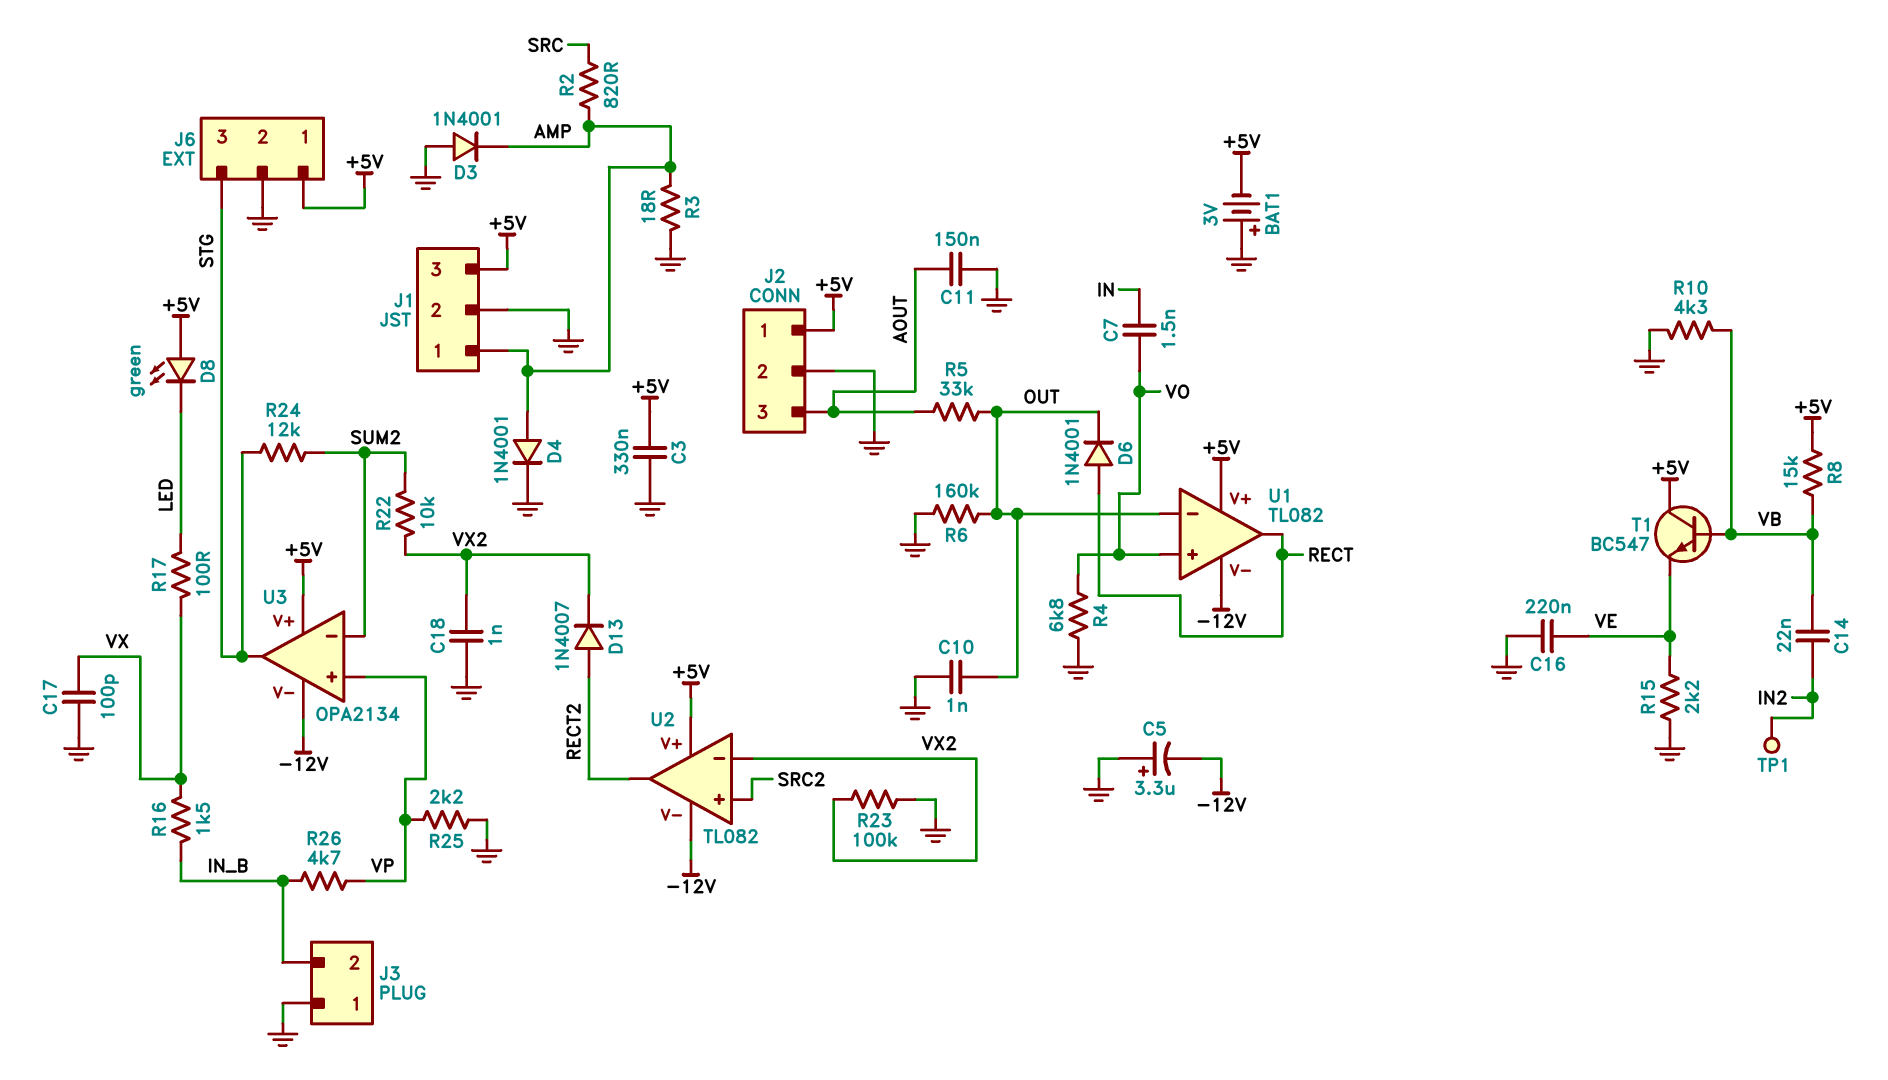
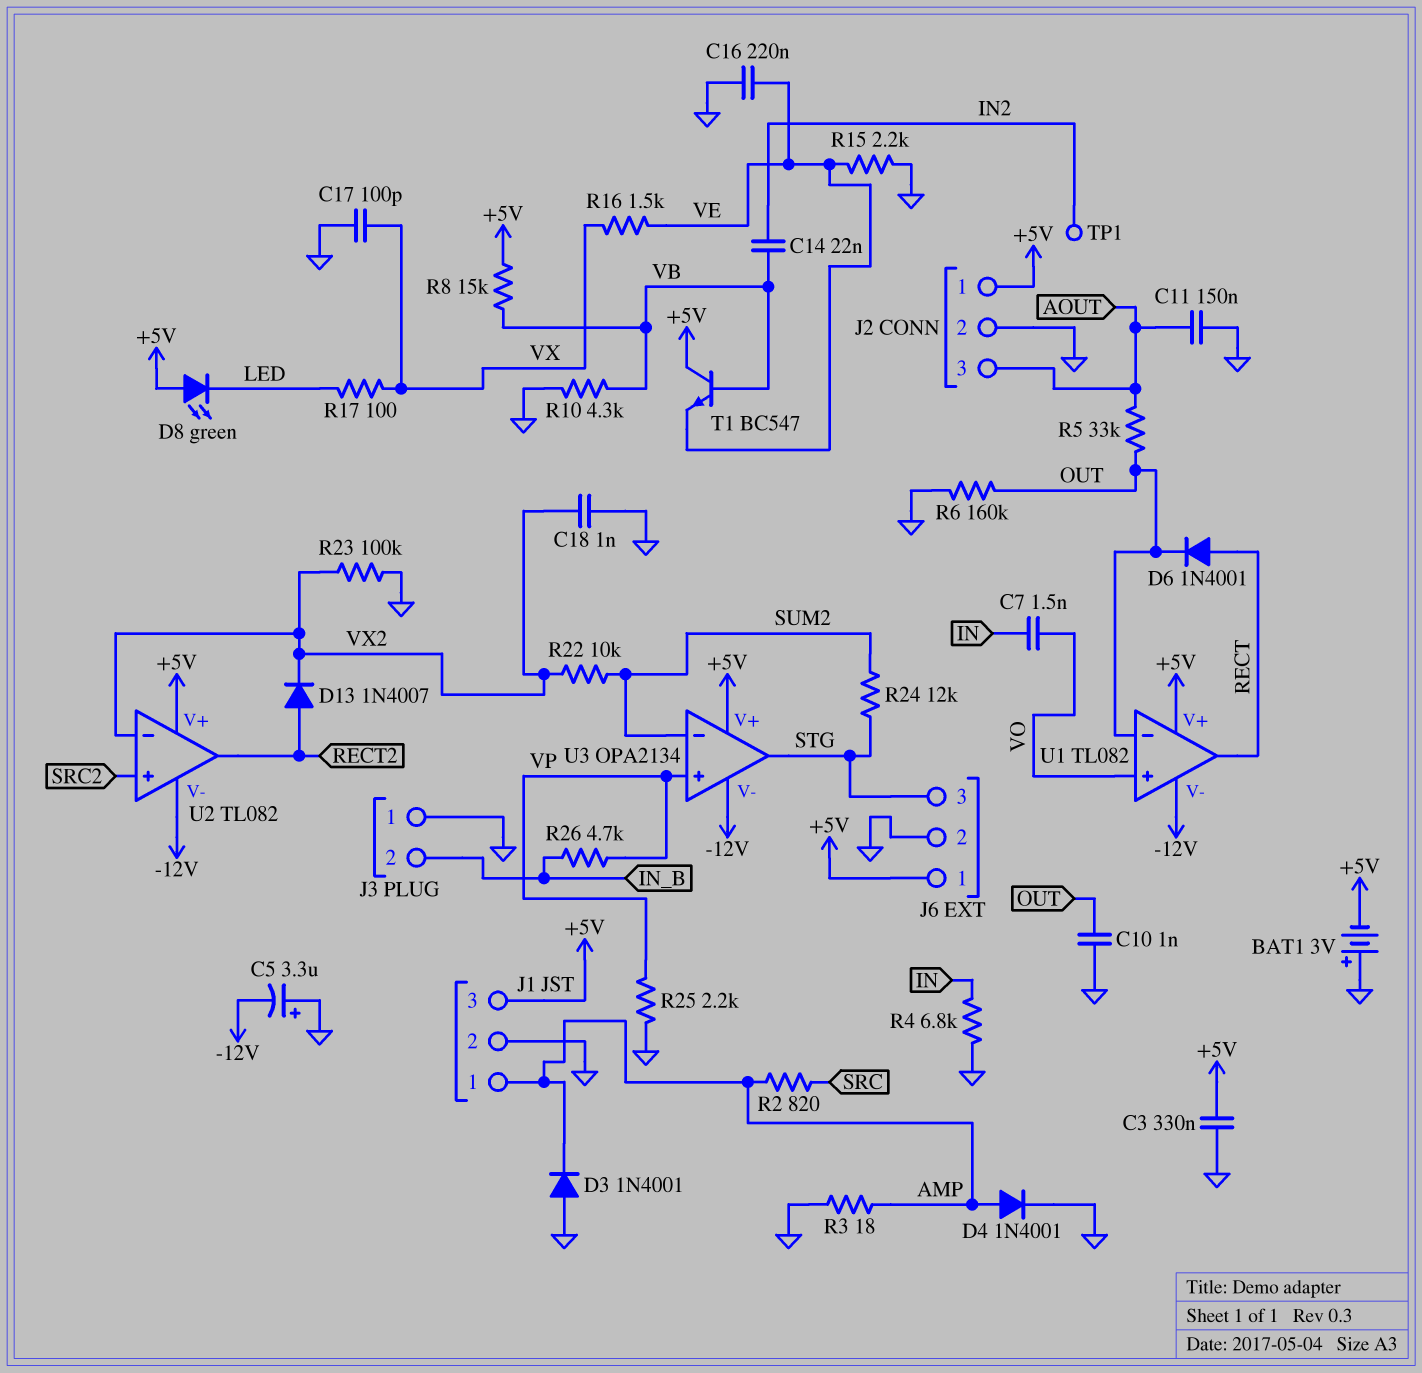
R4: 6.8k (GND, VO) -> 6.8k (GND, IN)
R16: 1.5k (IN_B, VX) -> 1.5k (VE, VX)

